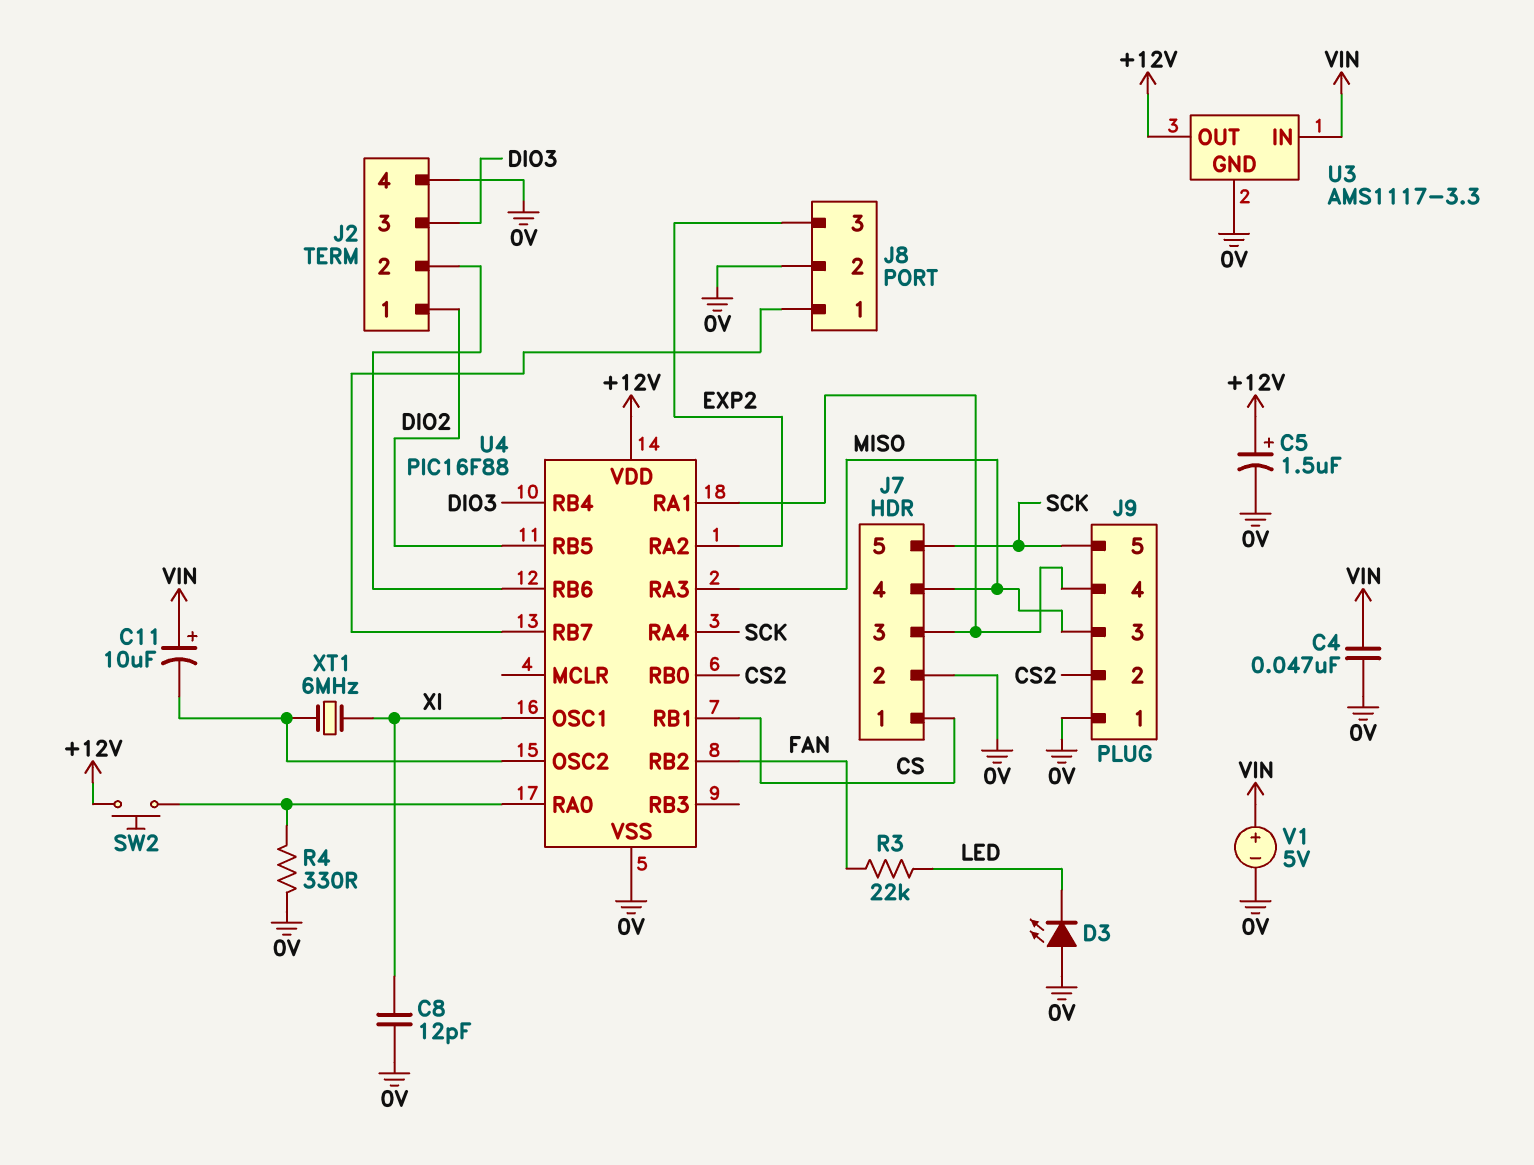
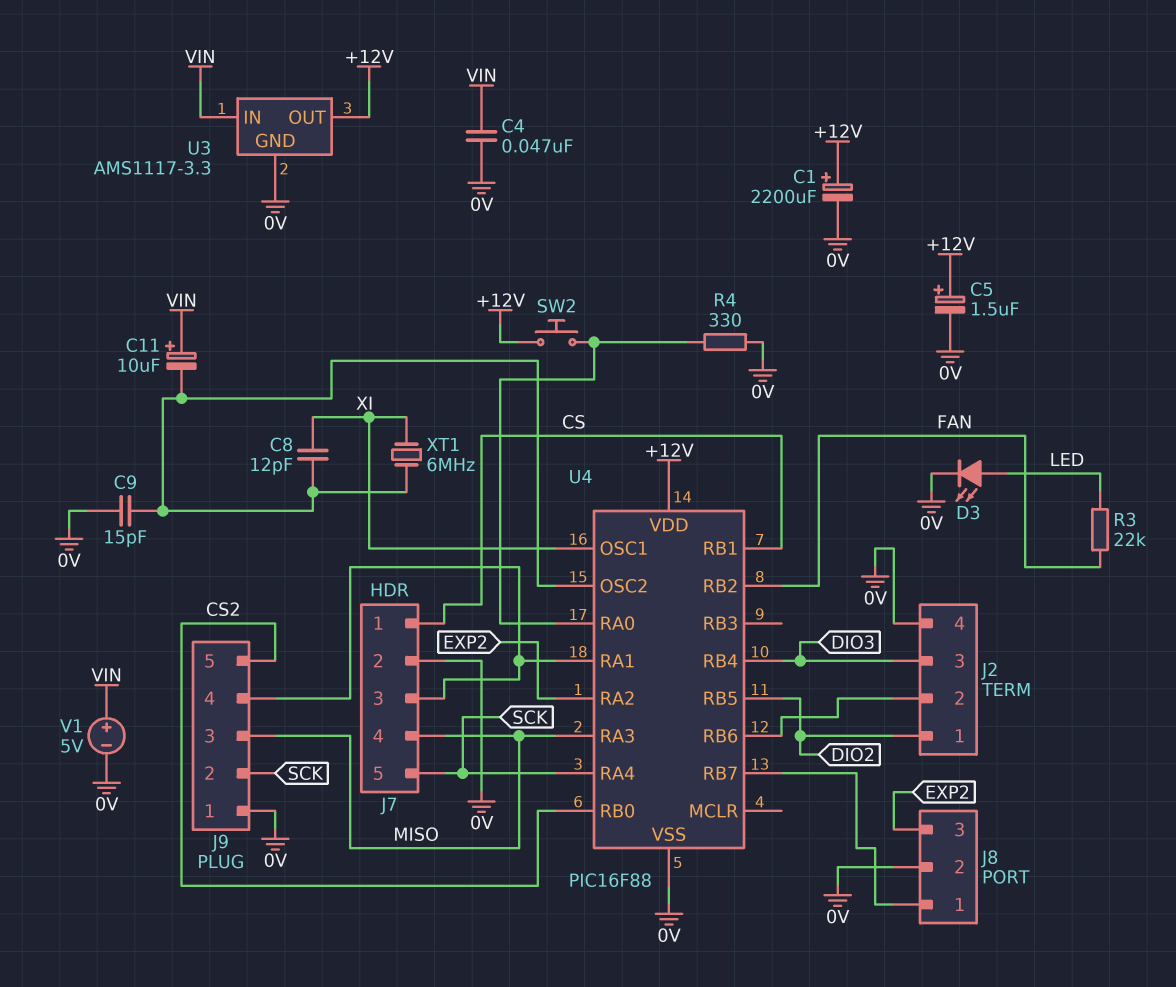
C1: none -> 2200uF (plus +12V, minus 0V)
C8: 12pF (0V, XI) -> 12pF (U4/OSC2, XI)
C9: none -> 15pF (0V, U4/OSC2)
D3: LED (A 0V, K LED) -> LED (A LED, K 0V)
J9 pin 2: CS2 -> SCK
J9 pin 5: SCK -> CS2

